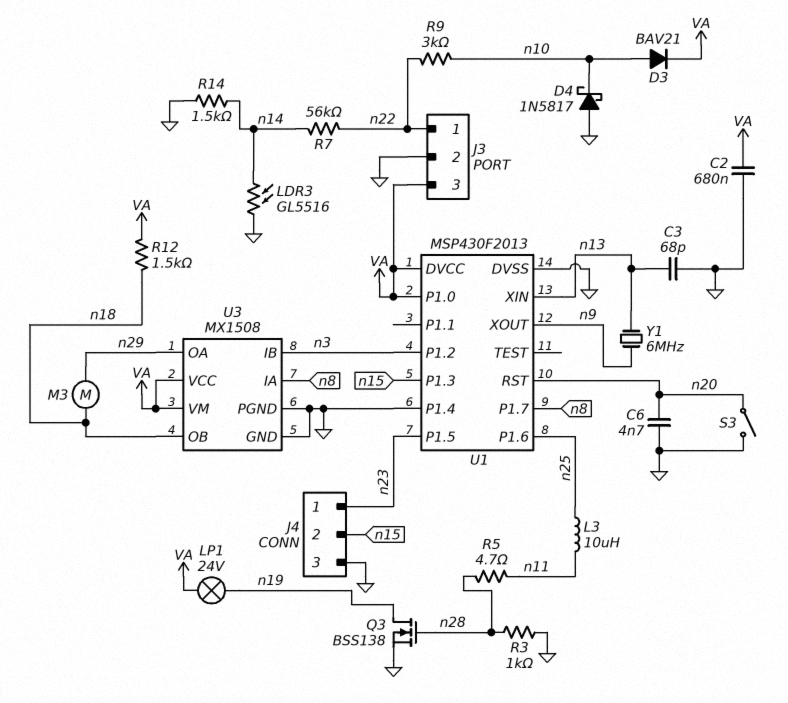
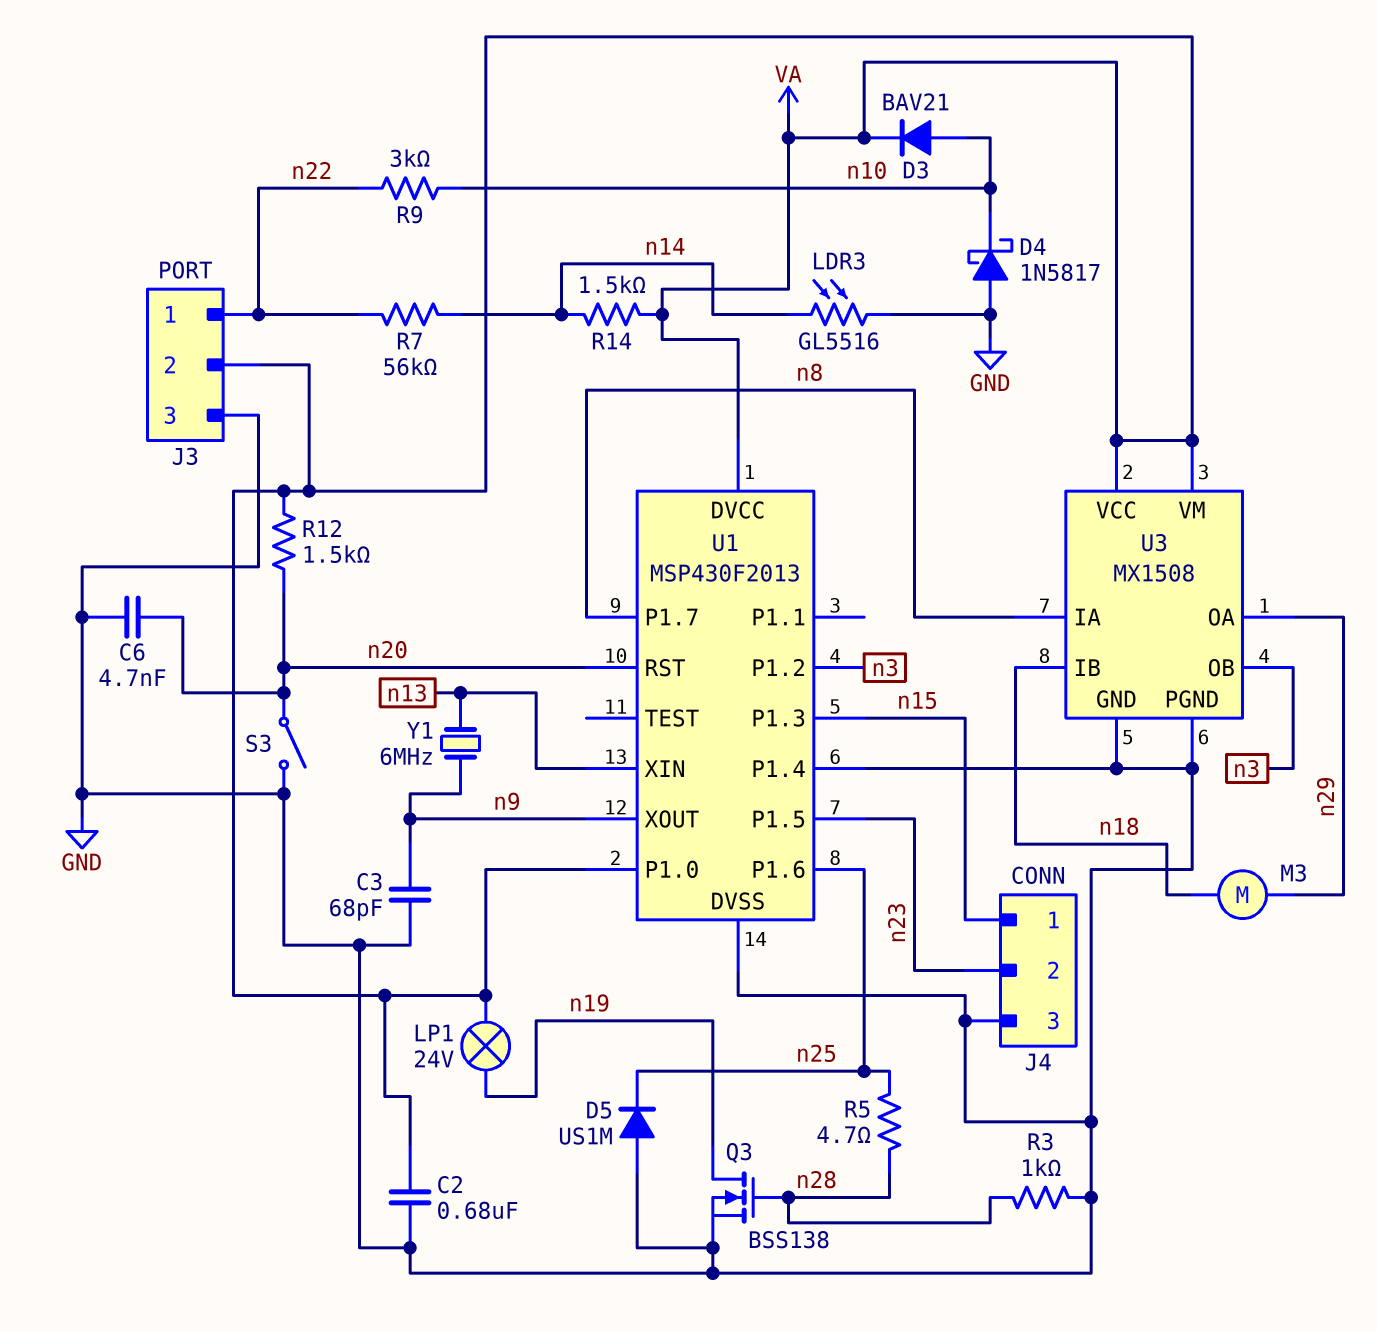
C3: 68pF (GND, n13) -> 68pF (GND, n9)
D5: none -> diode US1M (A GND, K n25)
J3 pin 2: GND -> VA
J3 pin 3: VA -> GND
J4 pin 1: n23 -> n15
J4 pin 2: n15 -> n23
L3: 10uH (n11, n25) -> none
R5: 4.7 (n11, n28) -> 4.7 (n25, n28)
R12: 1.5k (VA, n18) -> 1.5k (VA, n20)
R14: 1.5k (GND, n14) -> 1.5k (VA, n14)
U3 pin IB: n3 -> n18
U3 pin OB: n18 -> n3

